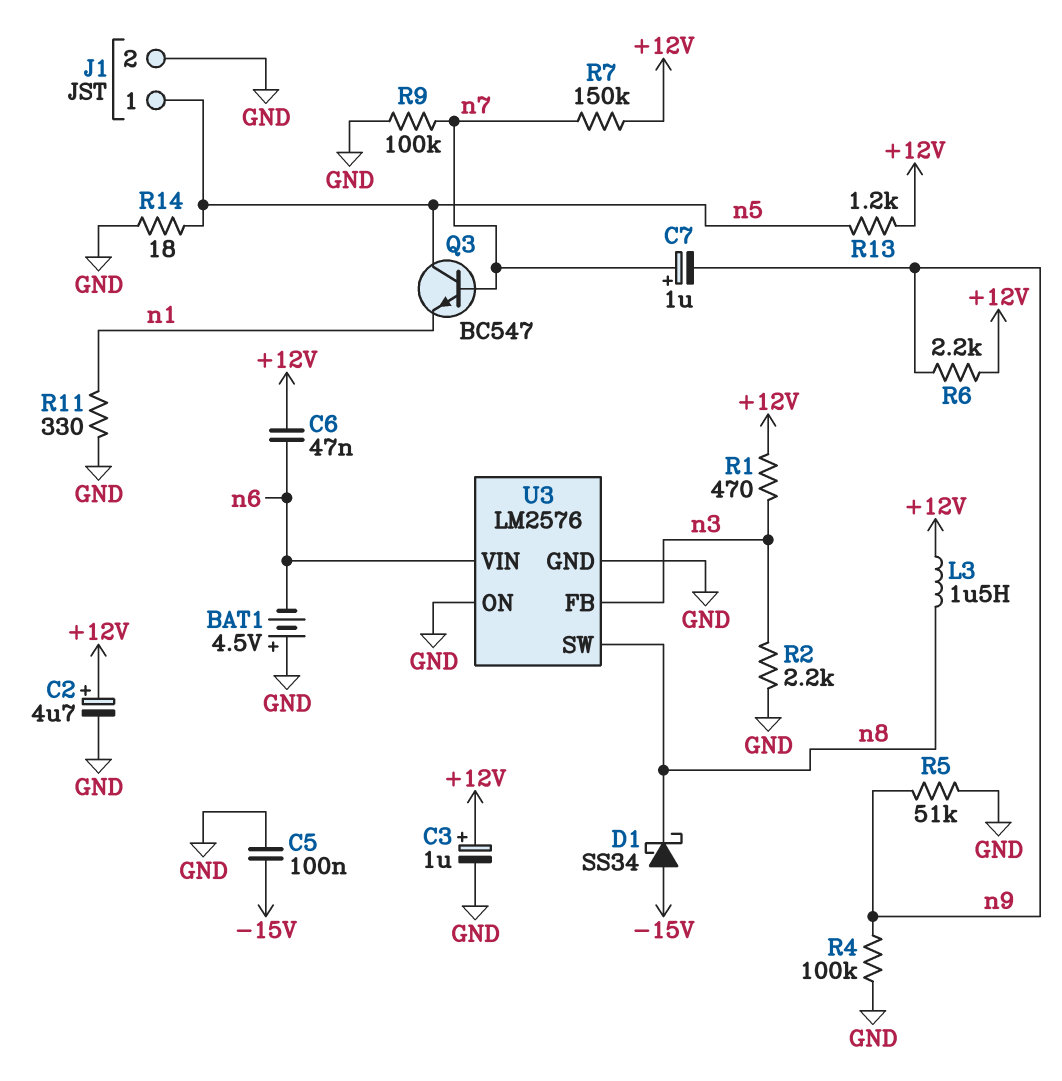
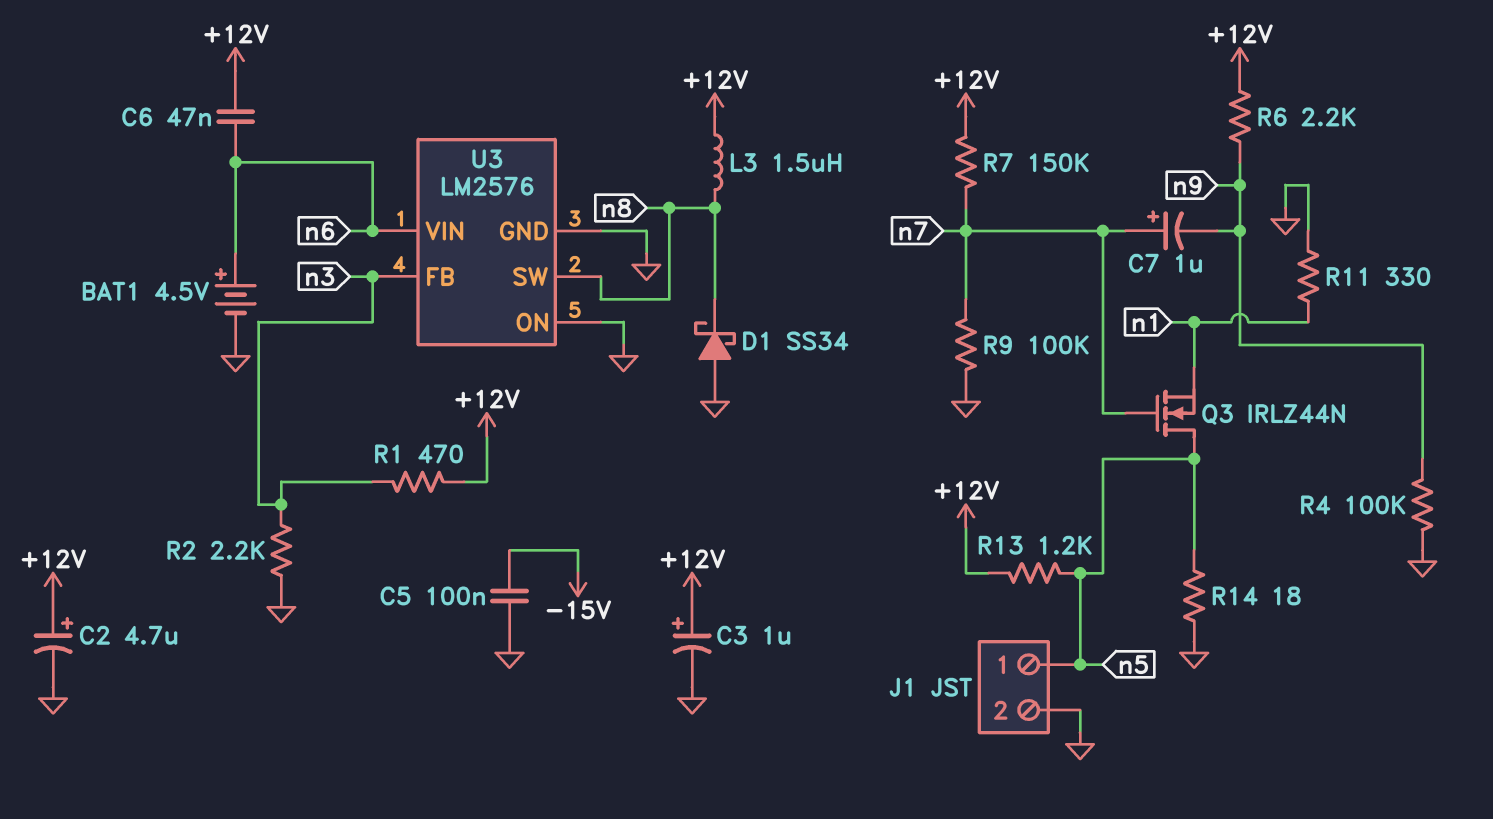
BAT1: 4.5V (plus GND, minus n6) -> 4.5V (plus n6, minus GND)
D1: schottky SS34 (A -15V, K n8) -> schottky SS34 (A GND, K n8)
Q3: NPN BC547 (B n7, C n5, E n1) -> NMOS IRLZ44N (G n7, D n5, S n1)
R5: 51k (GND, n9) -> none

